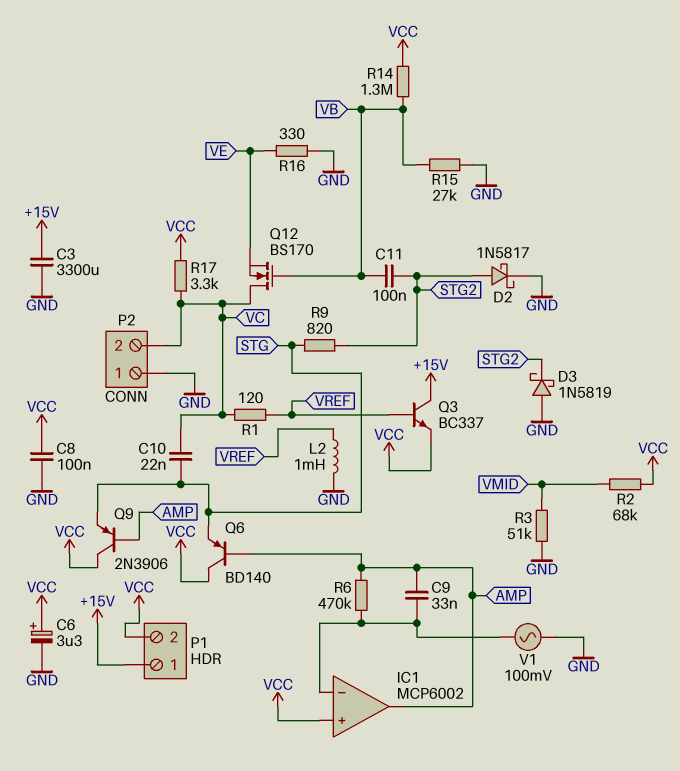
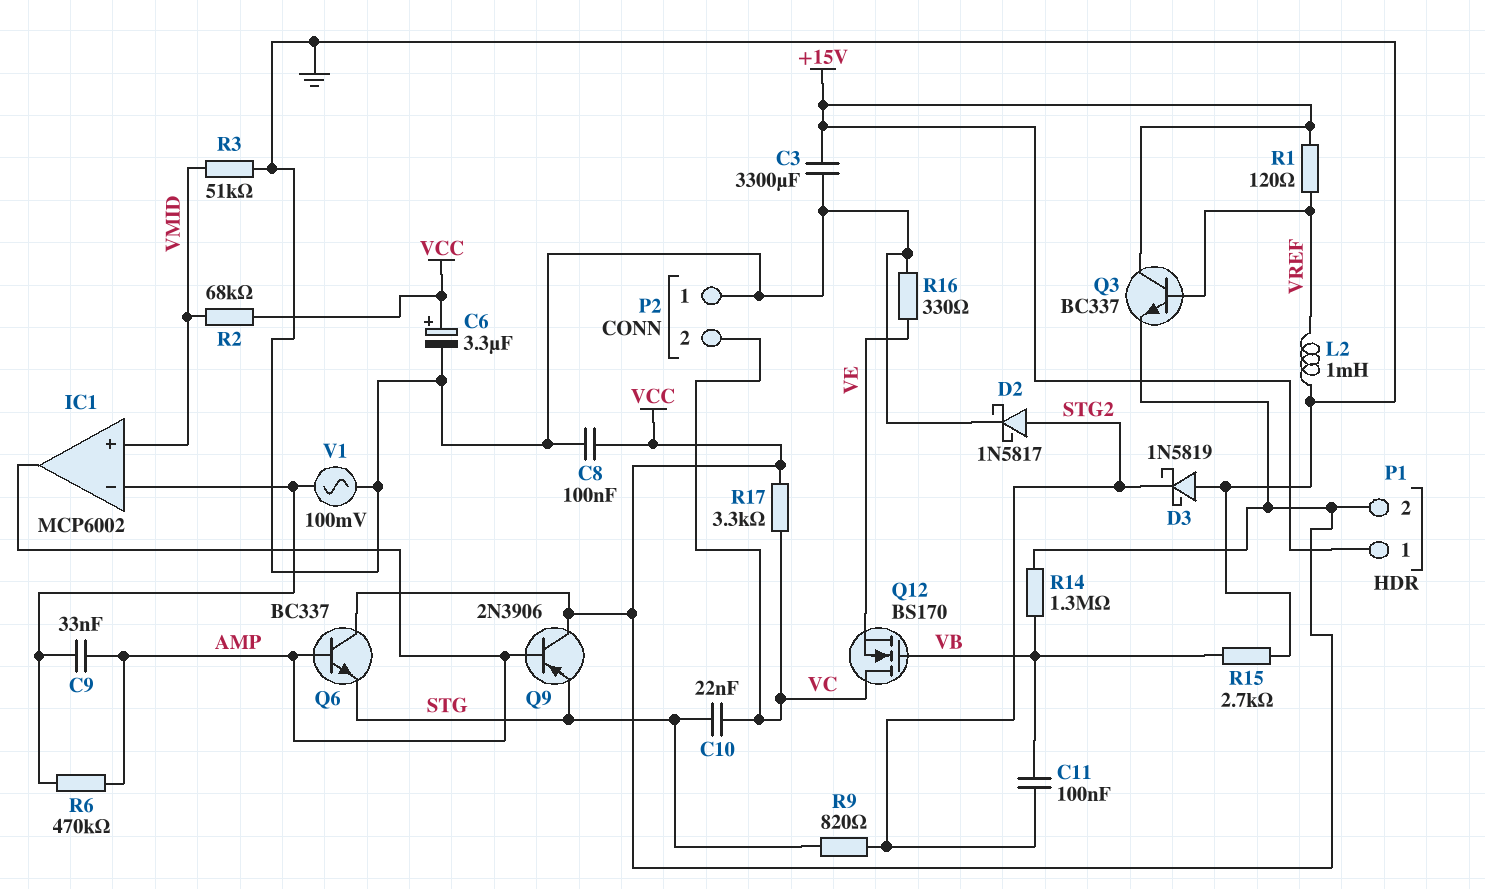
IC1 pin in+: VCC -> VMID
Q6: PNP BD140 (B AMP, C VCC, E STG) -> NPN BC337 (B AMP, C VCC, E STG)
R1: 120 (VC, VREF) -> 120 (+15V, VREF)
R15: 27k (GND, VB) -> 2.7k (GND, VB)

